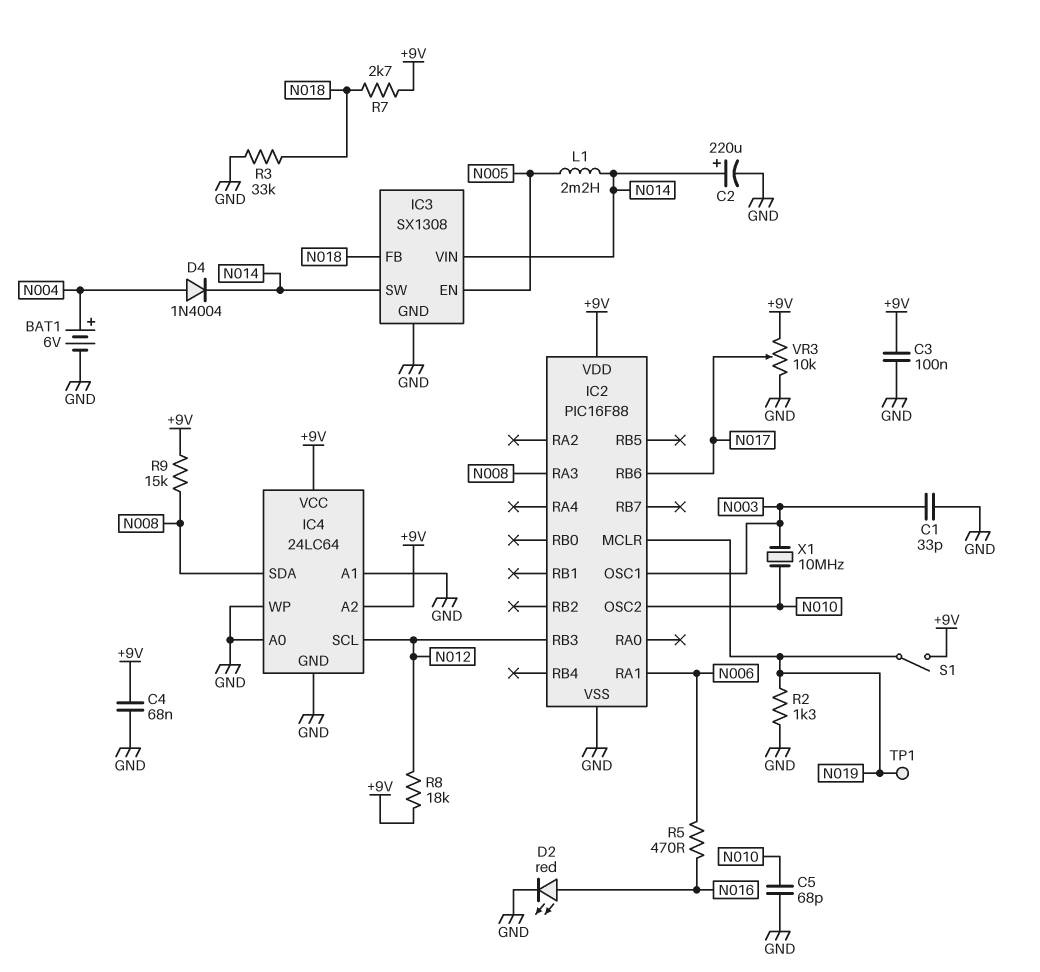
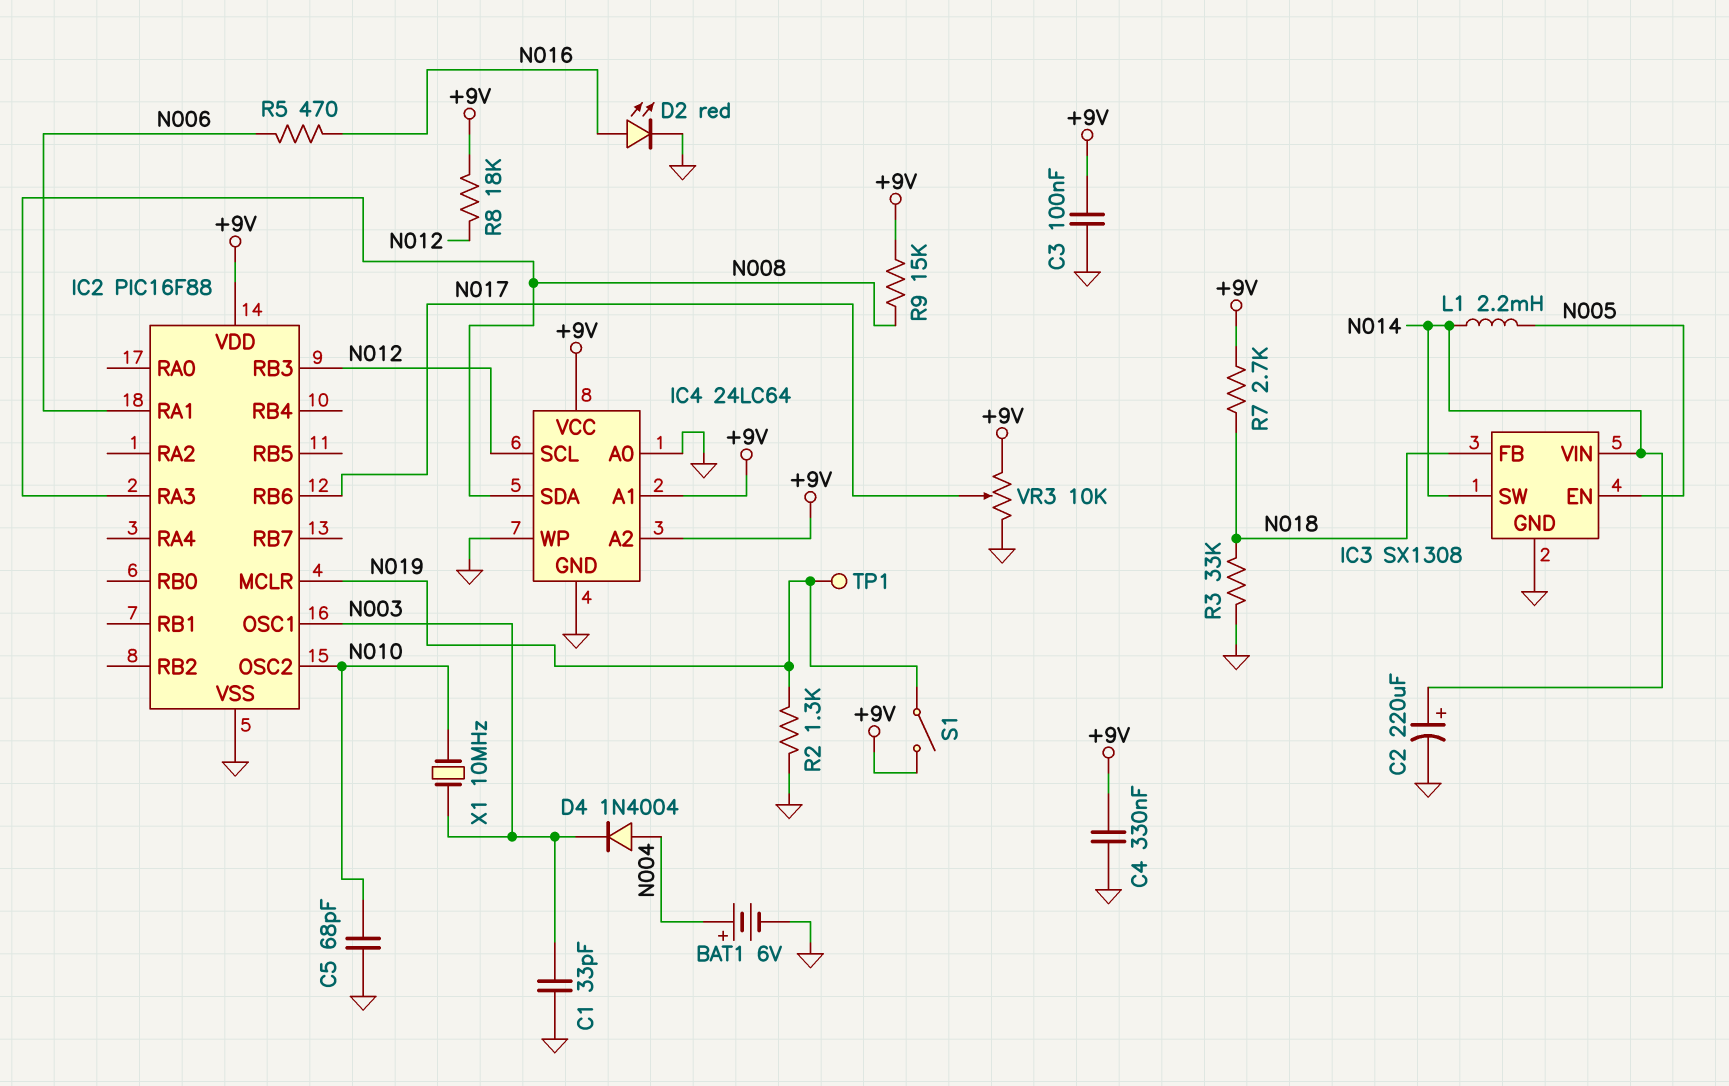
C4: 68nF (+9V, GND) -> 330nF (+9V, GND)
D4: diode 1N4004 (A N004, K N014) -> diode 1N4004 (A N004, K N003)
IC4 pin A1: GND -> +9V

